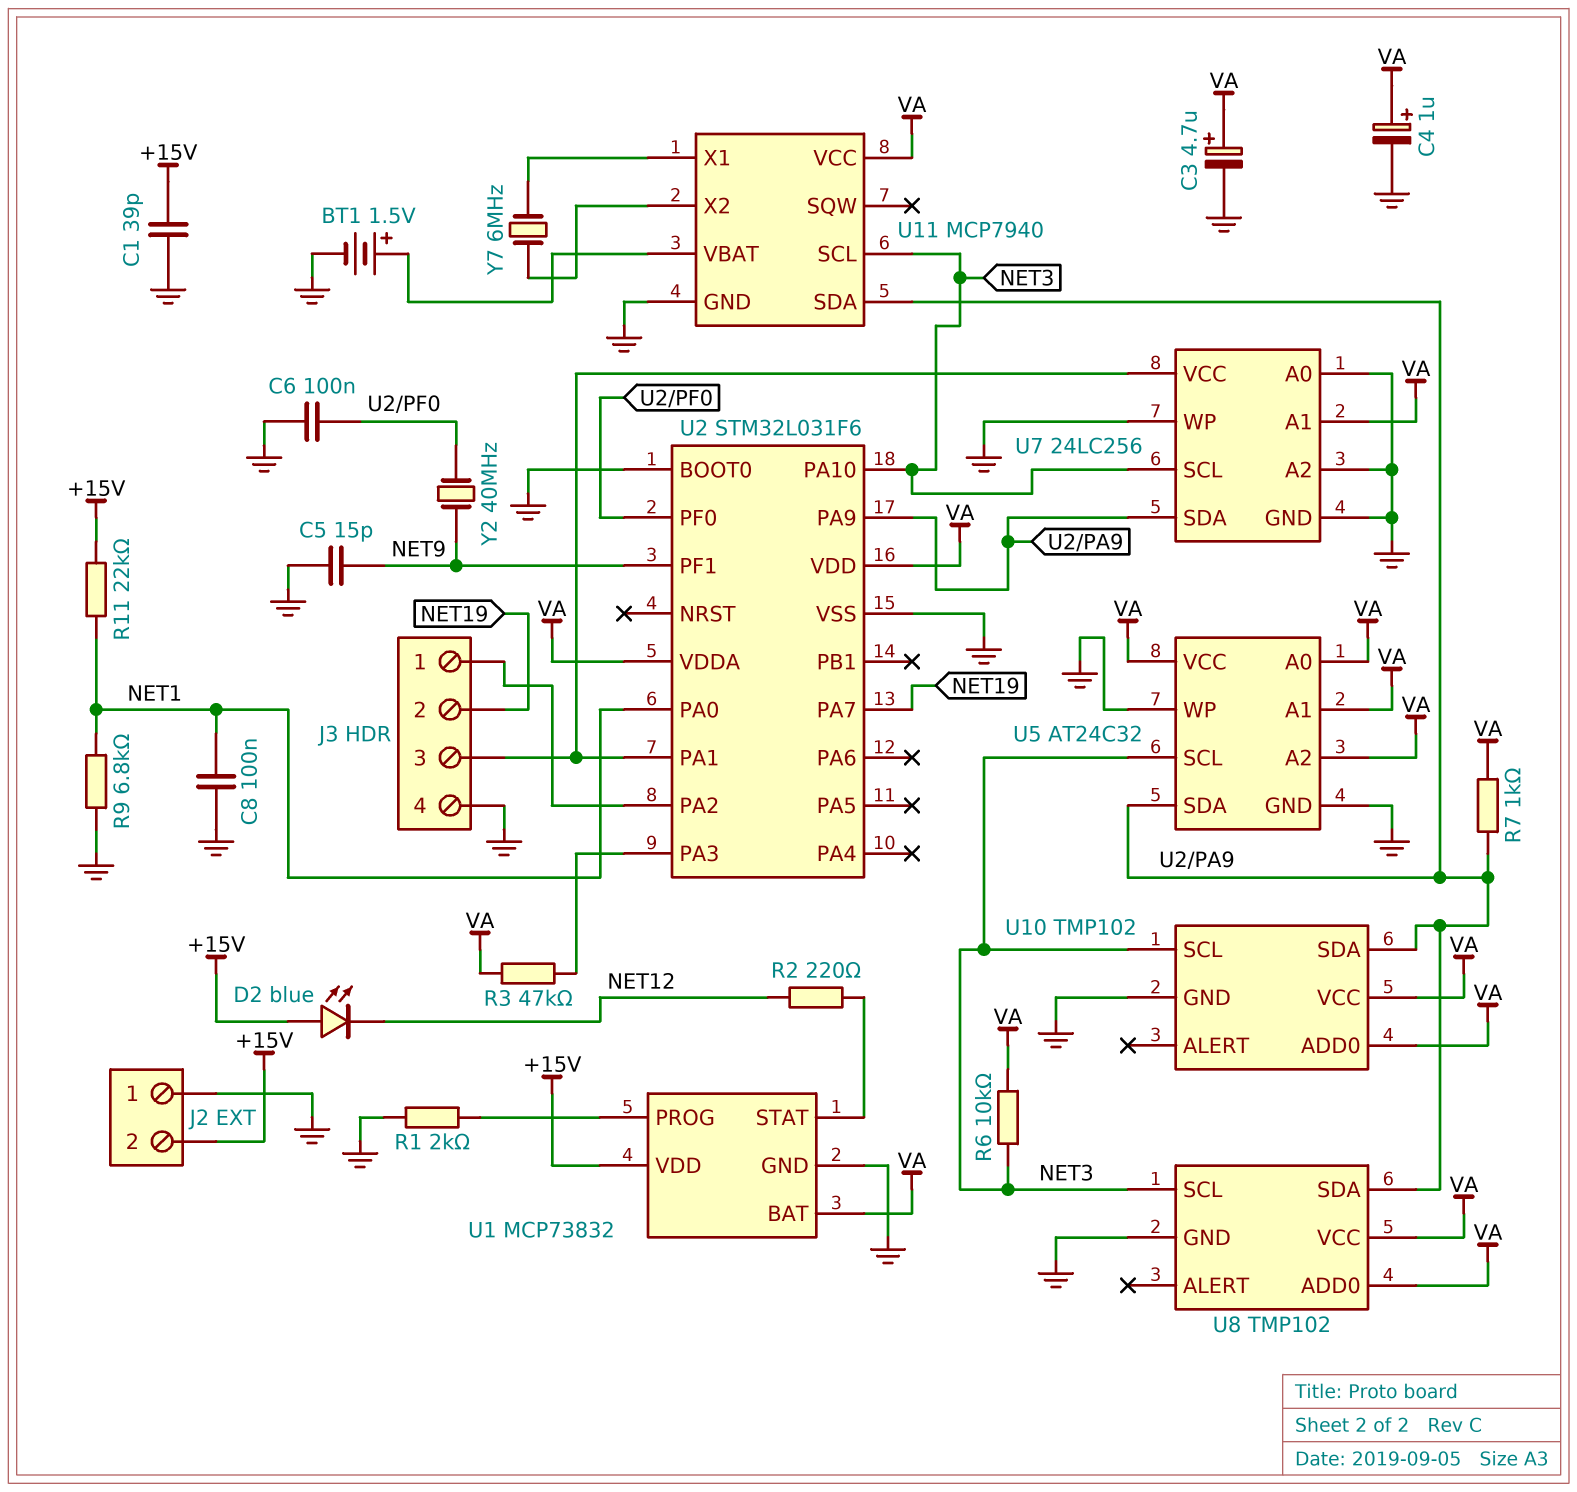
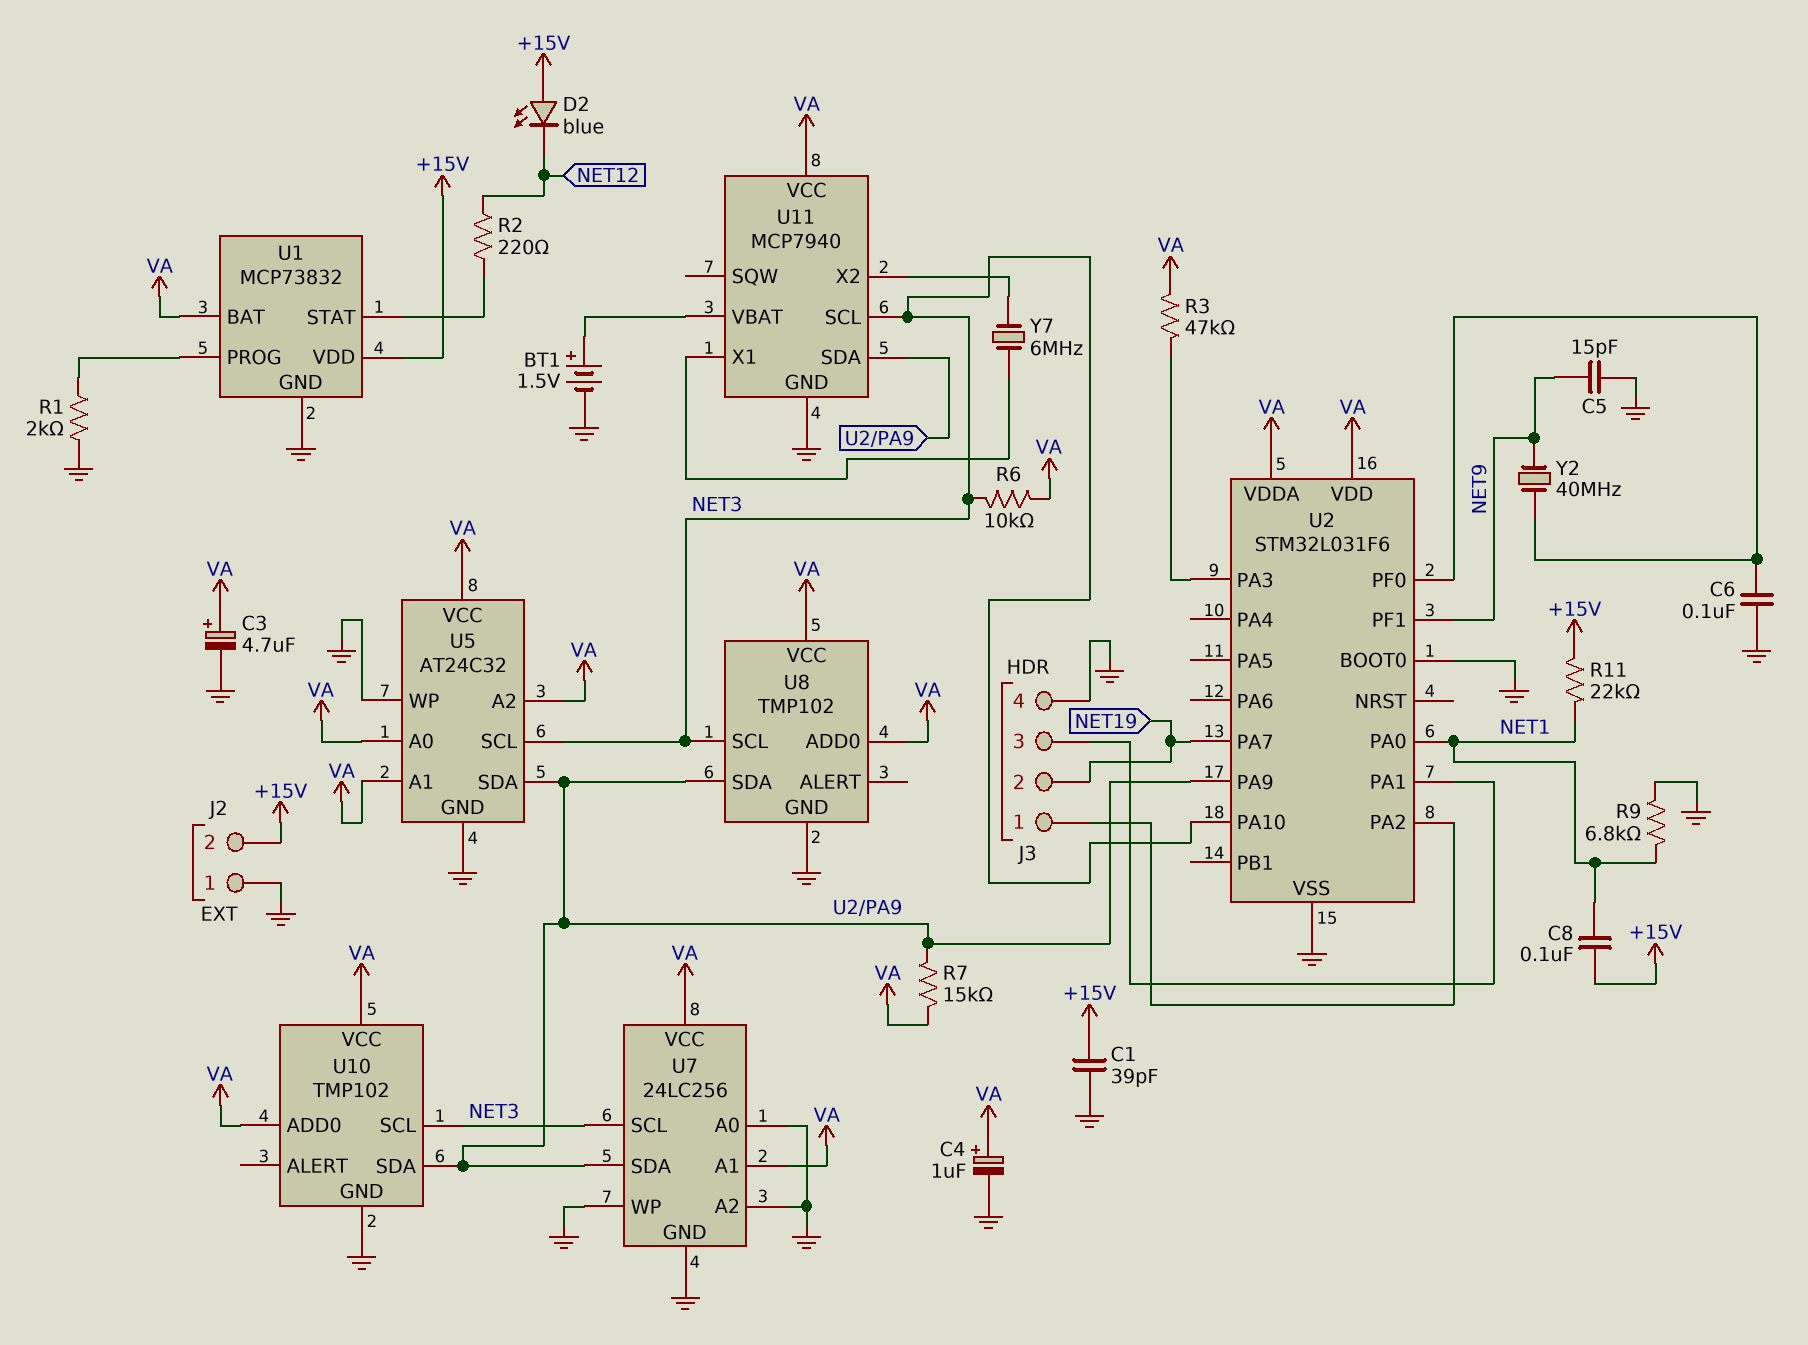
C8: 100nF (GND, NET1) -> 100nF (+15V, NET1)
R7: 1k (U2/PA9, VA) -> 15k (U2/PA9, VA)
U7 pin VCC: J3/3 -> VA

